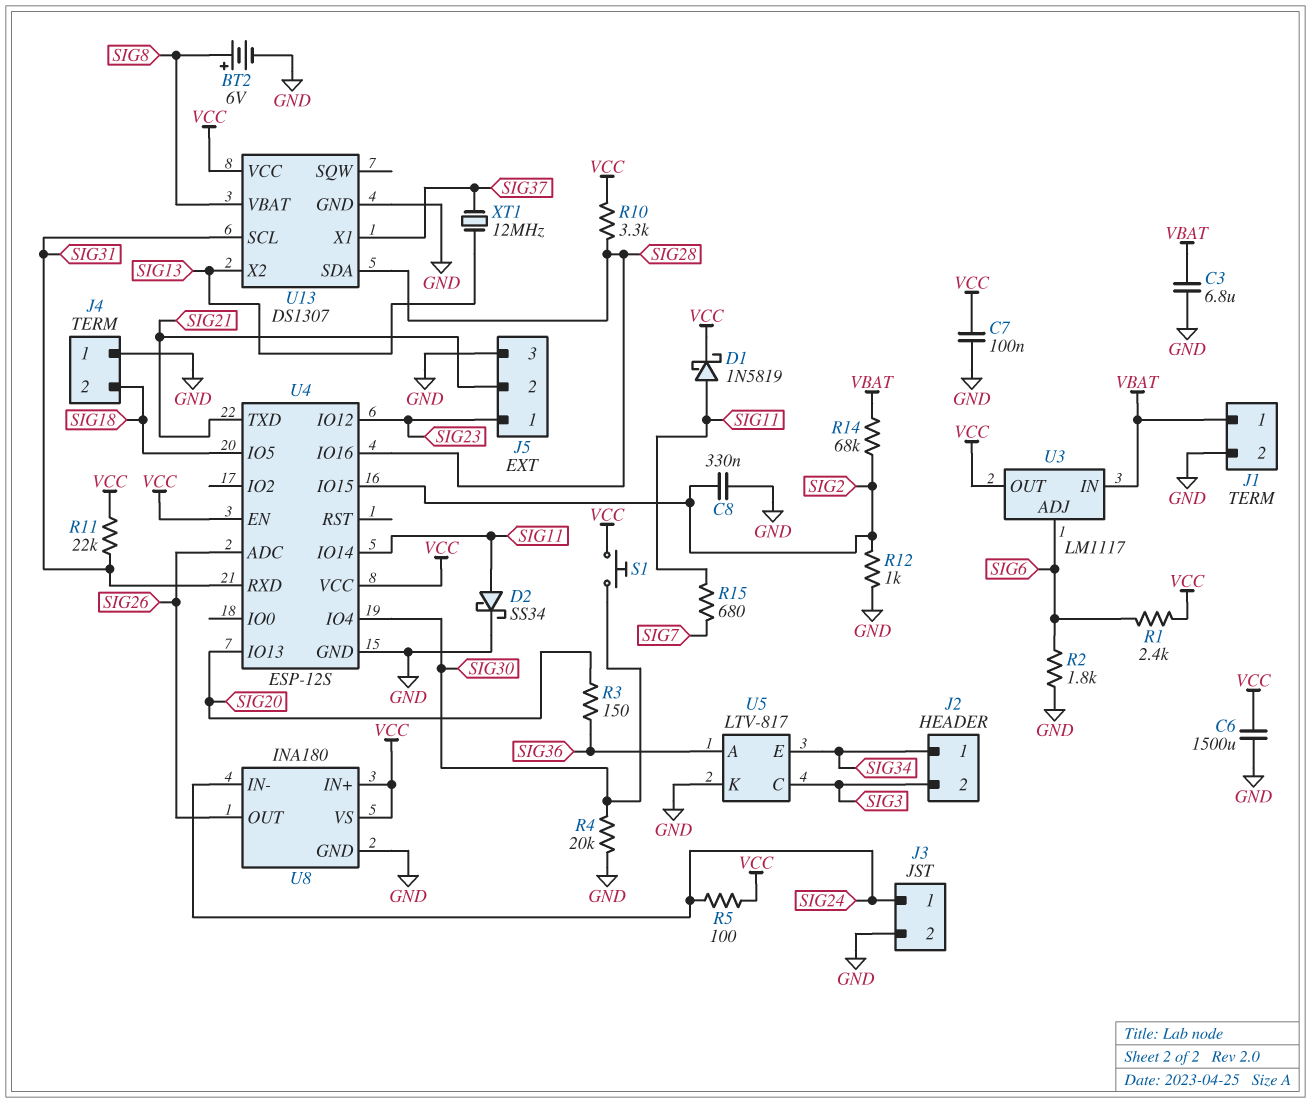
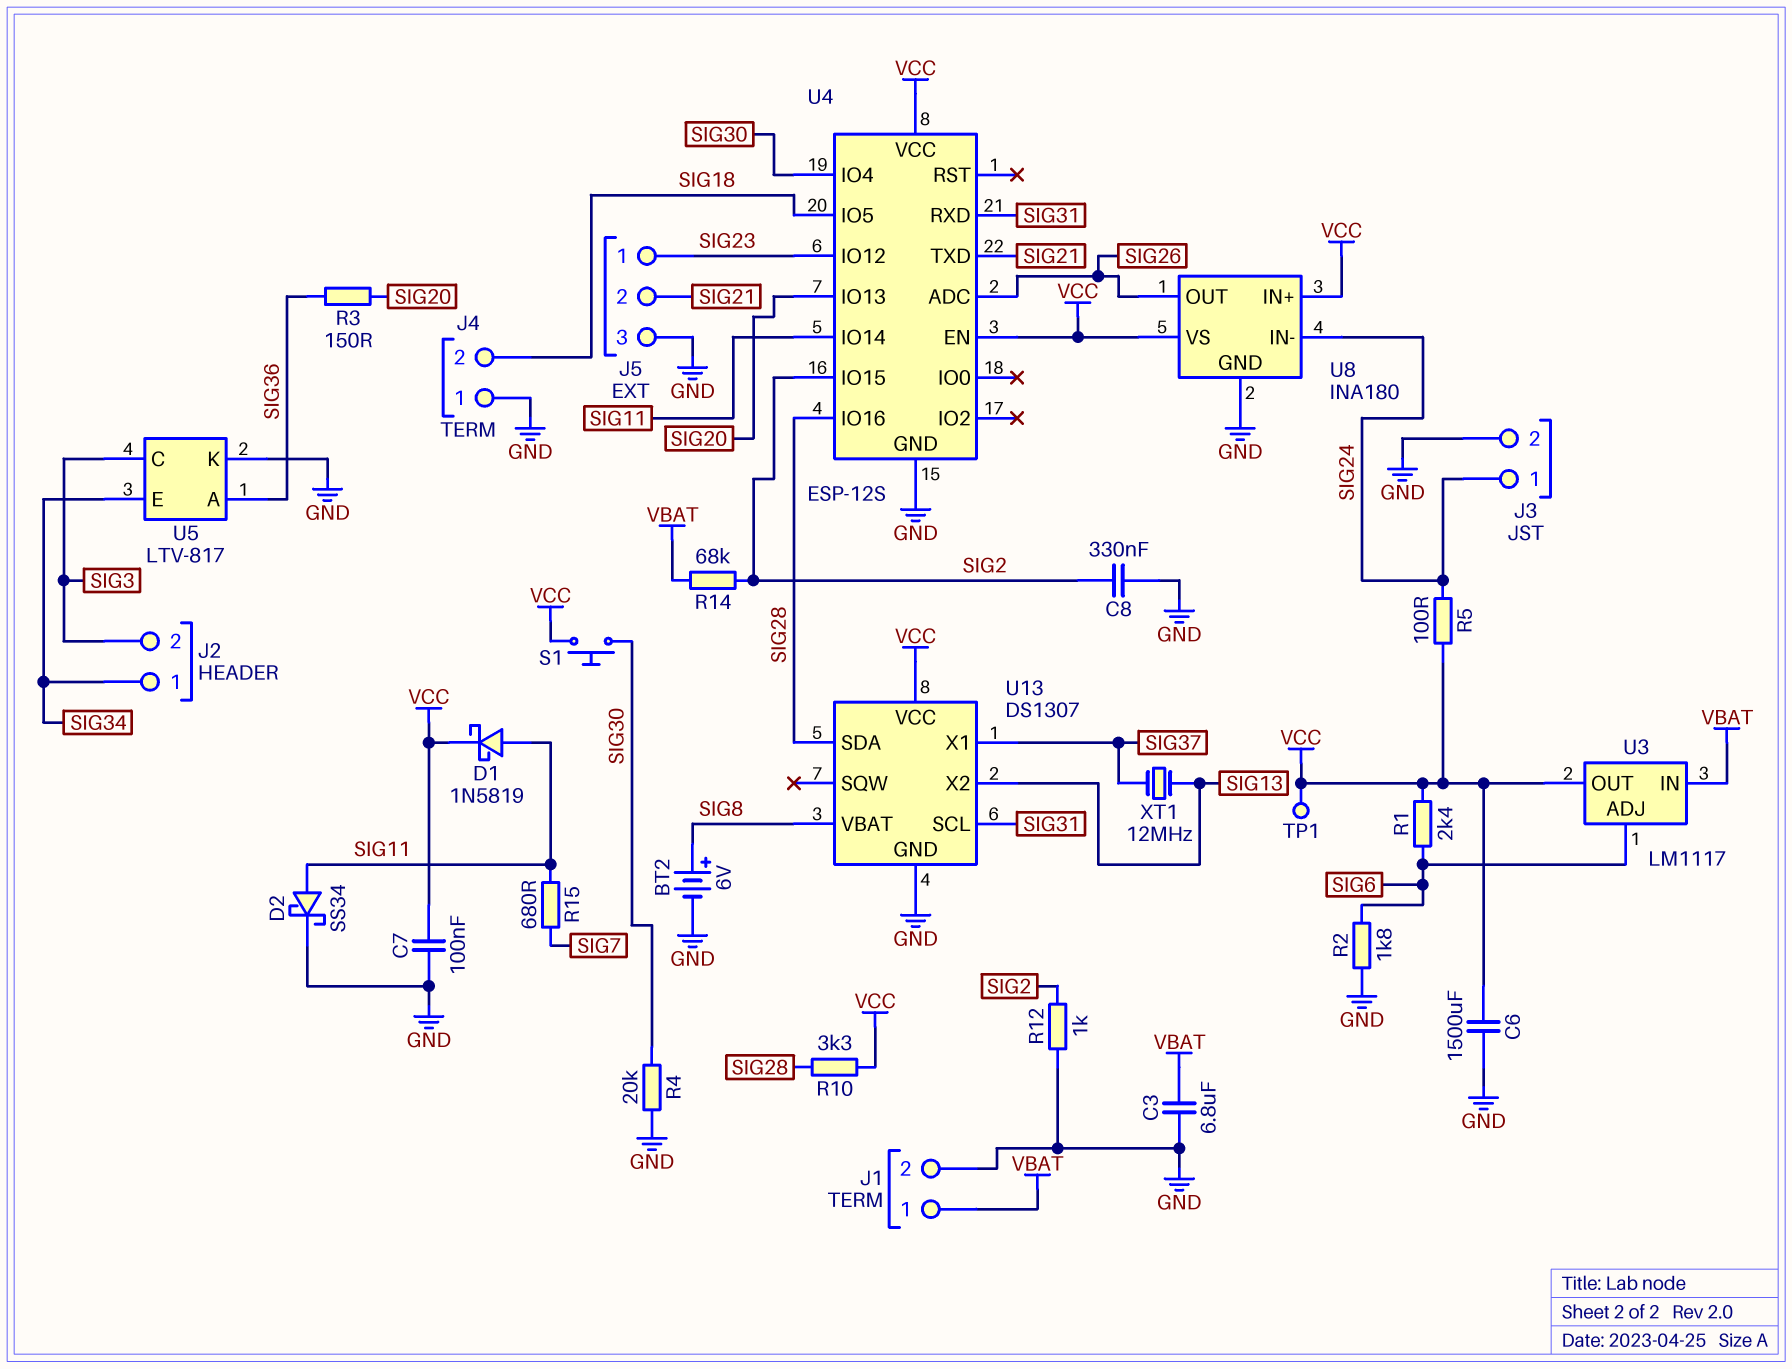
R11: 22k (SIG31, VCC) -> none
TP1: none -> test point (VCC)

